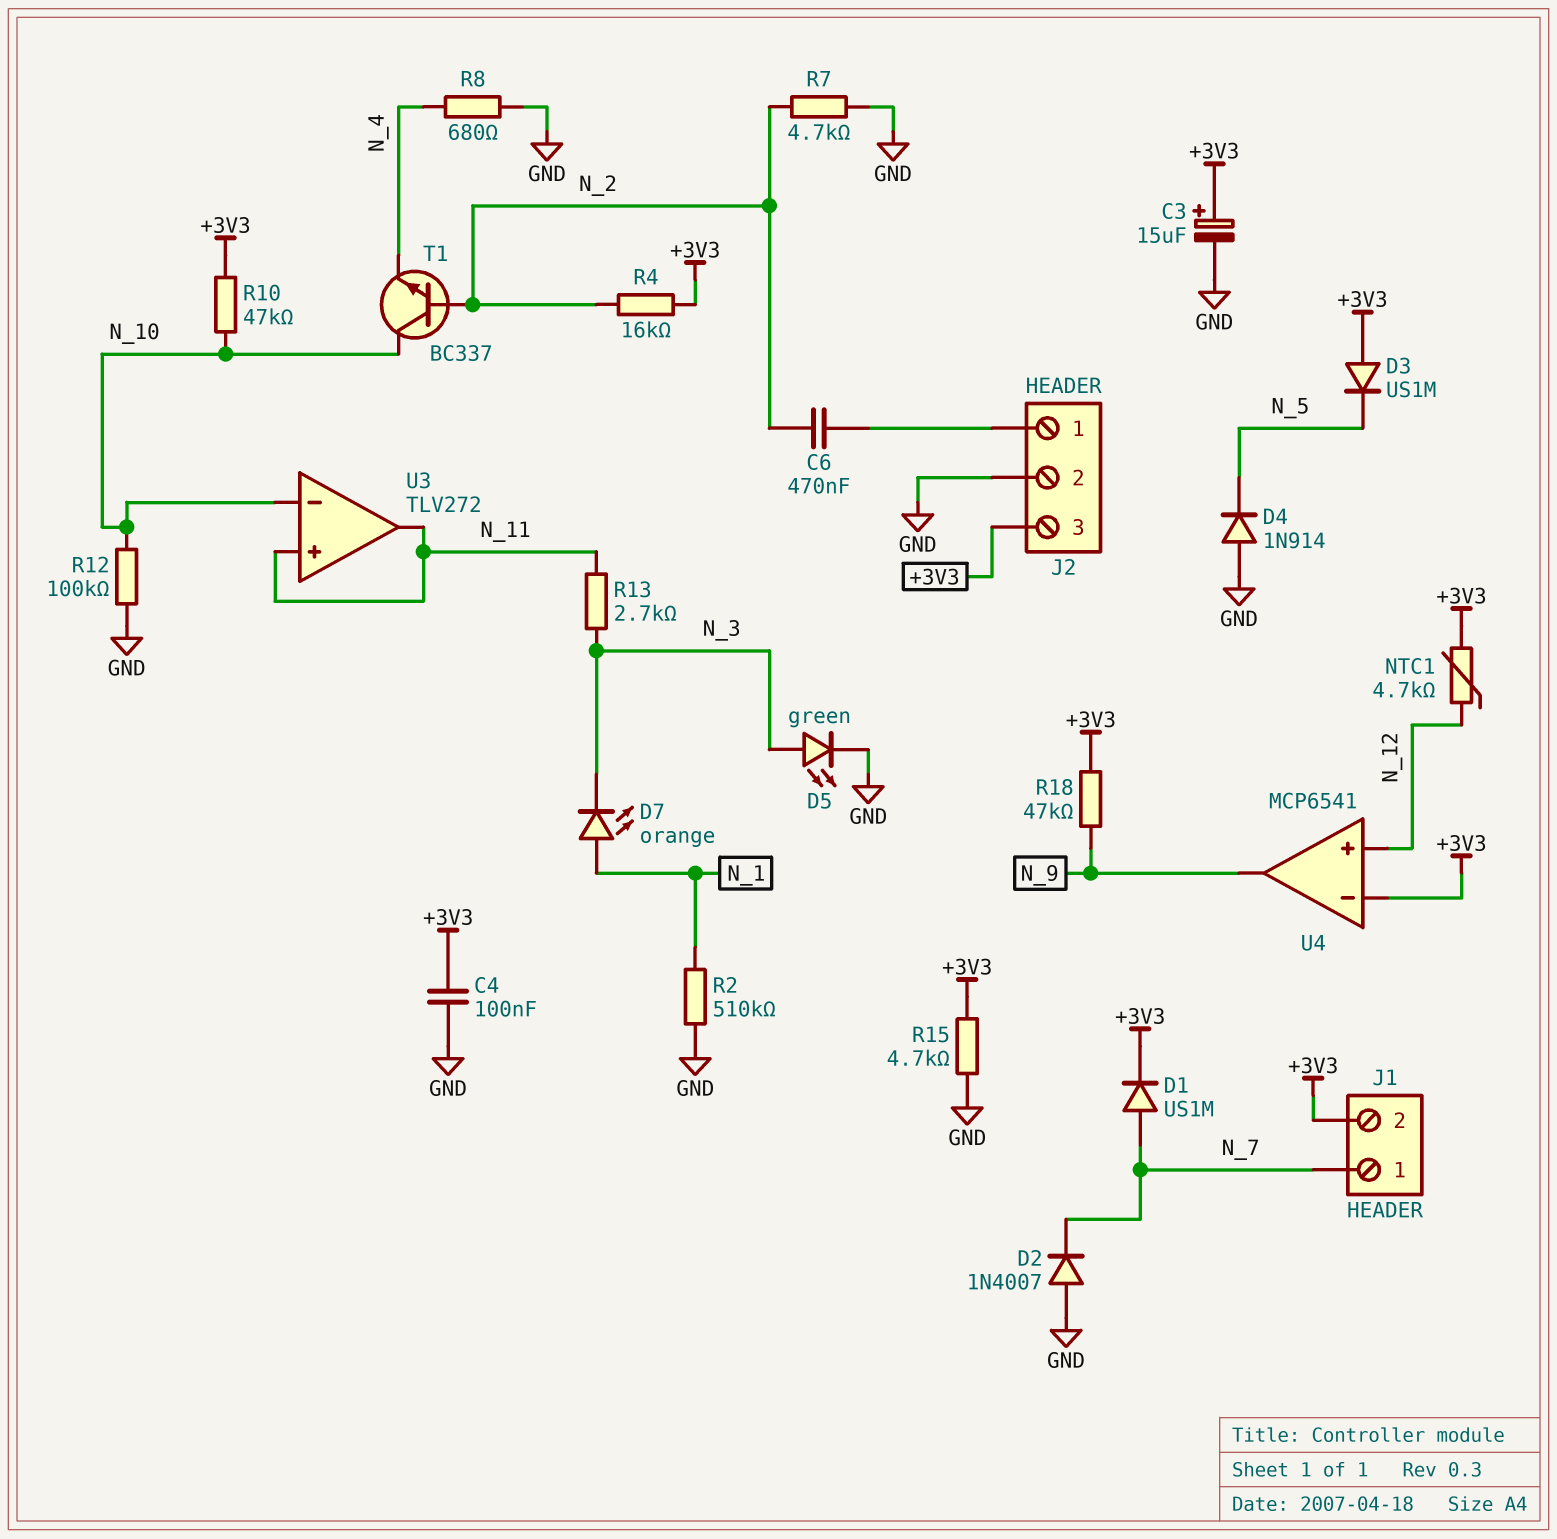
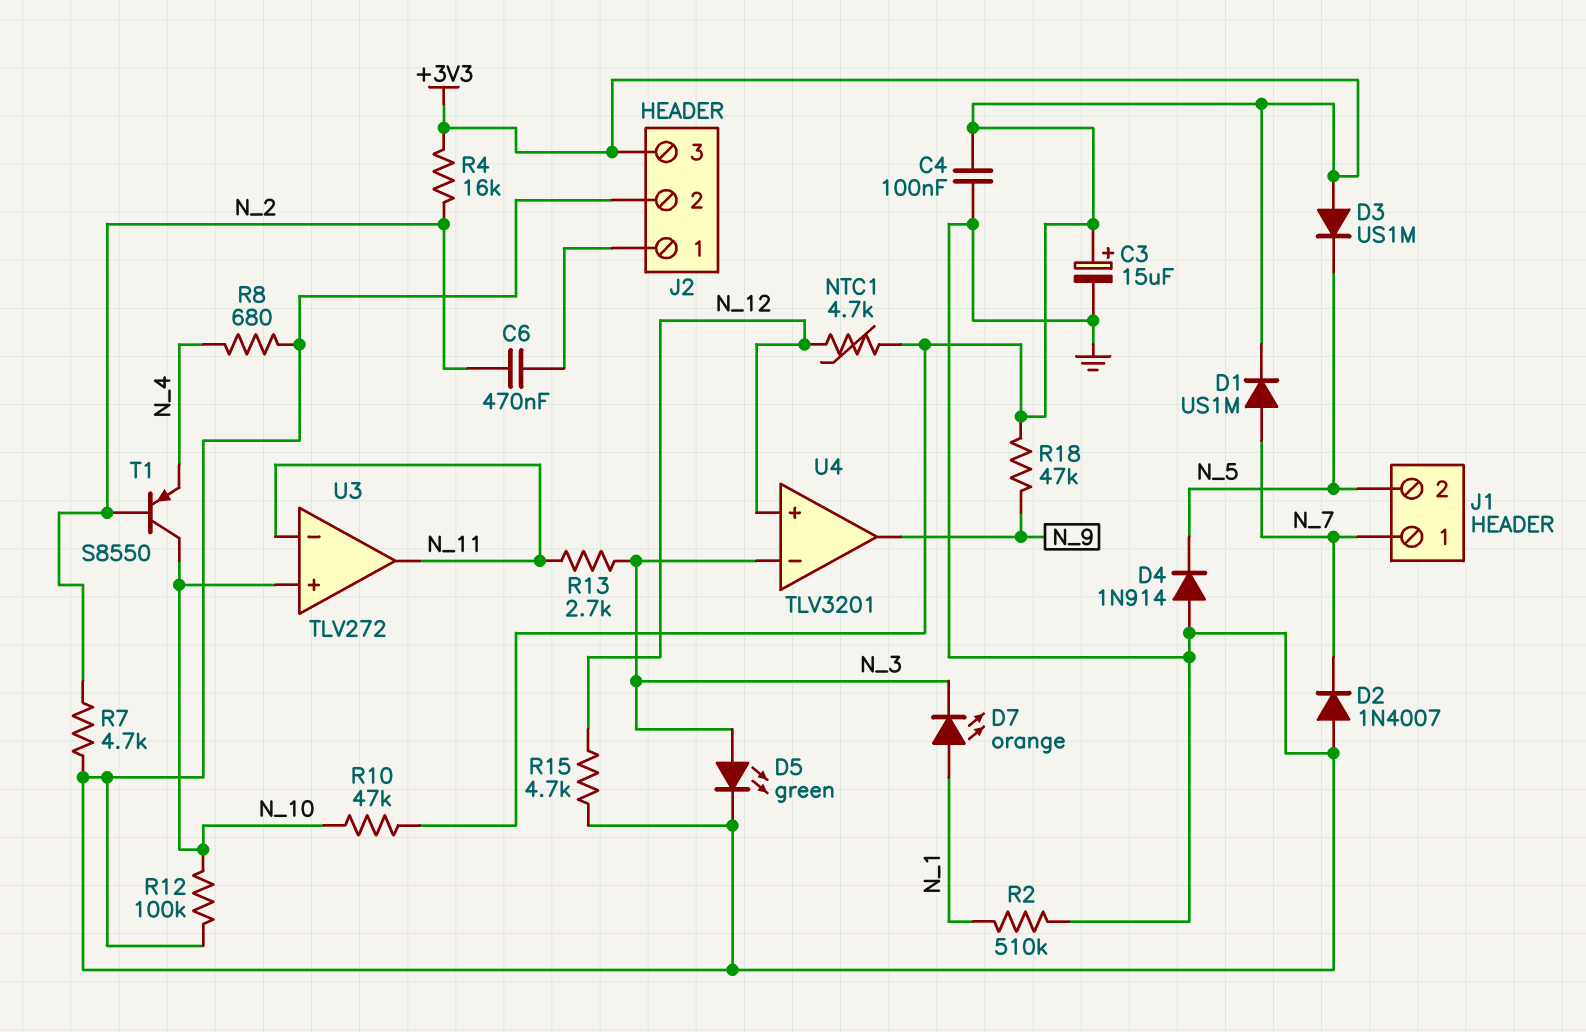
J1 pin 2: +3V3 -> N_5
R15: 4.7k (+3V3, GND) -> 4.7k (GND, N_12)
T1: NPN BC337 (B N_2, C N_10, E N_4) -> PNP S8550 (B N_2, C N_10, E N_4)
U3 pin in+: N_11 -> N_10
U3 pin in-: N_10 -> N_11
U4: MCP6541 -> TLV3201
U4 pin in-: +3V3 -> N_3

